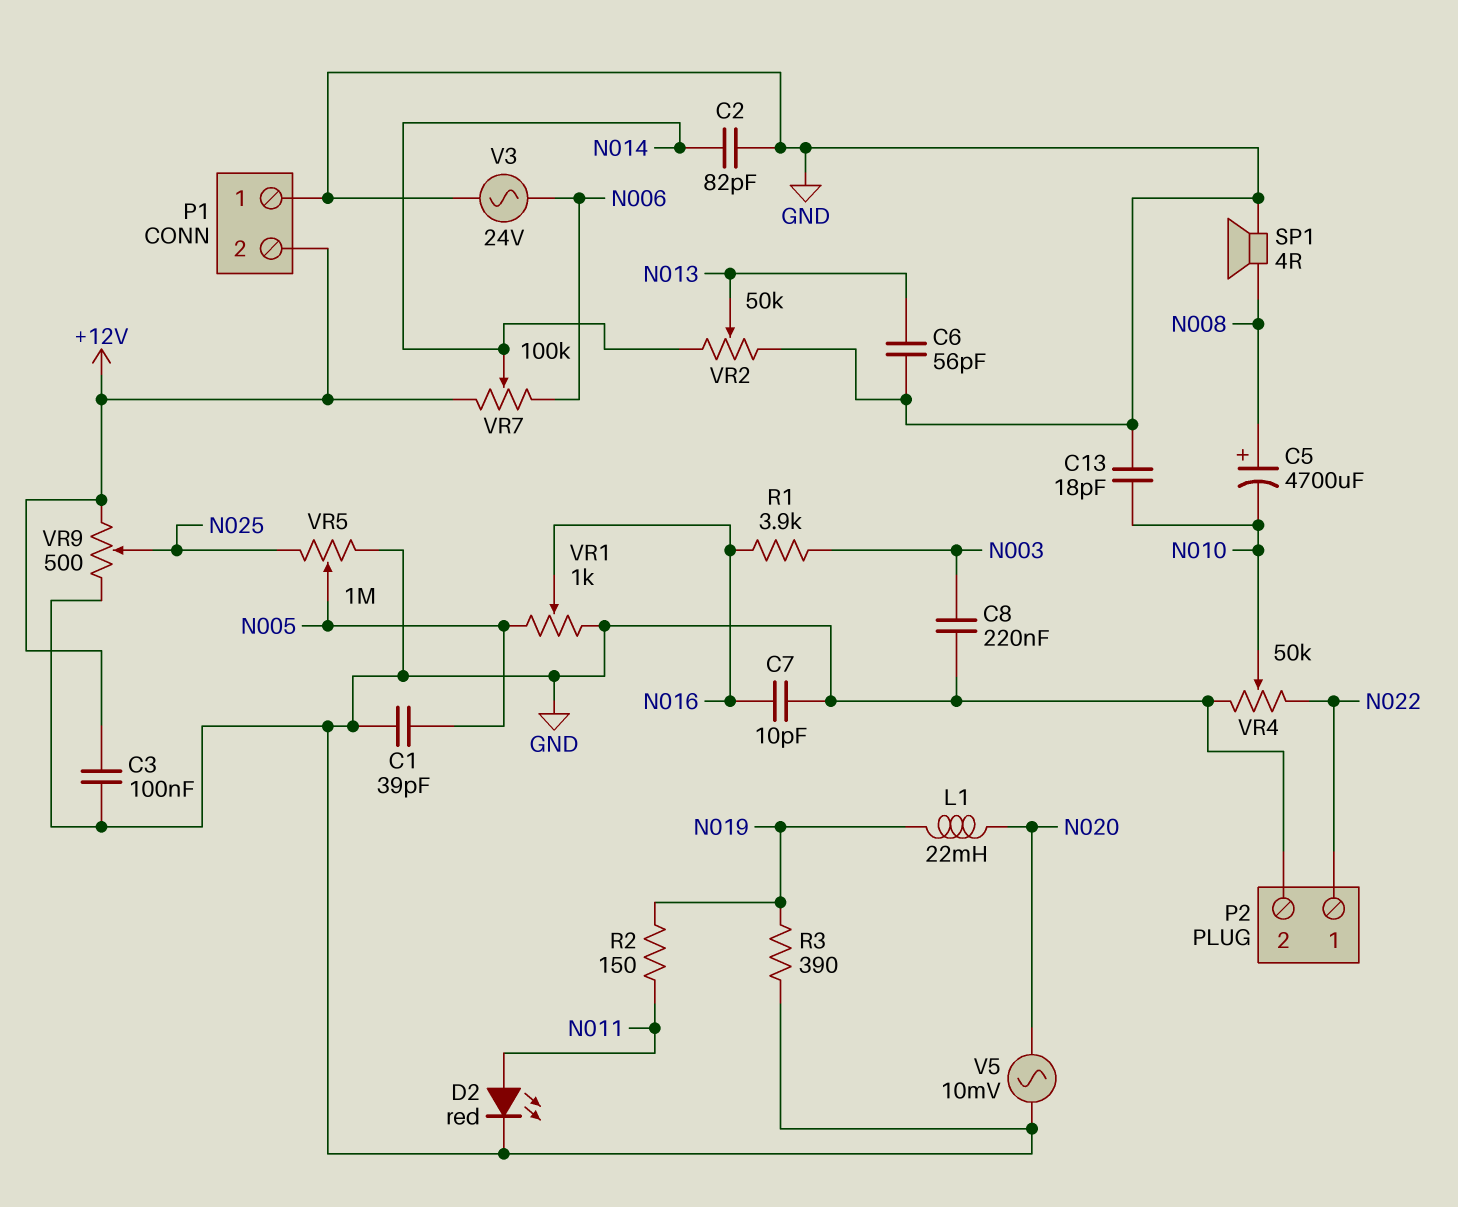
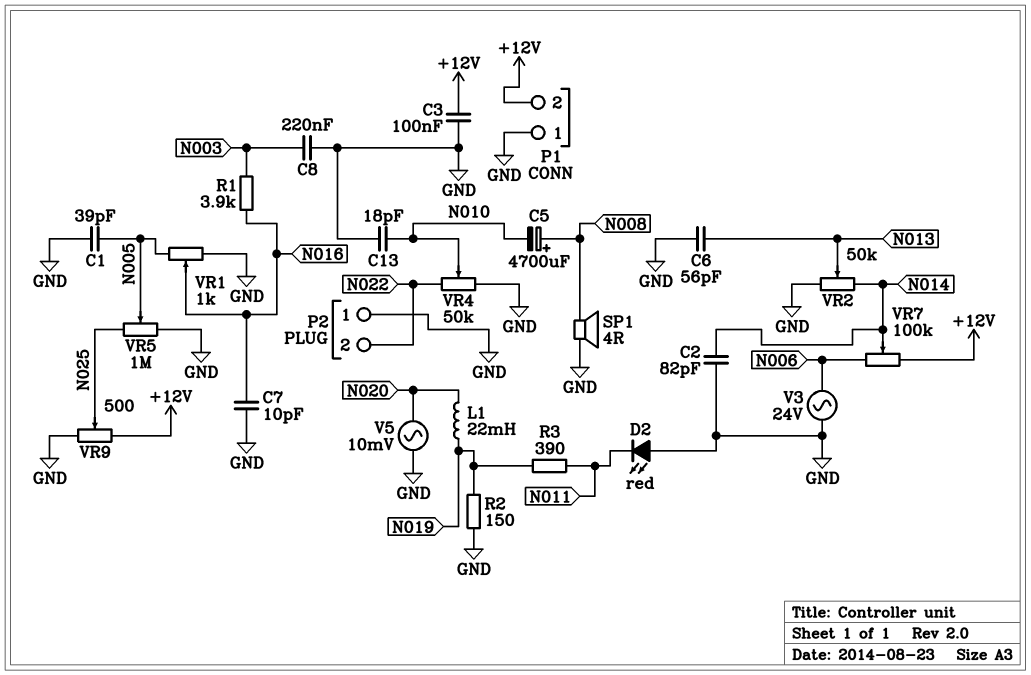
D2: LED red (A N011, K GND) -> LED red (A GND, K N011)
P2 pin 1: N022 -> GND
P2 pin 2: GND -> N022
R2: 150 (N011, N019) -> 150 (GND, N019)
R3: 390 (GND, N019) -> 390 (N011, N019)

